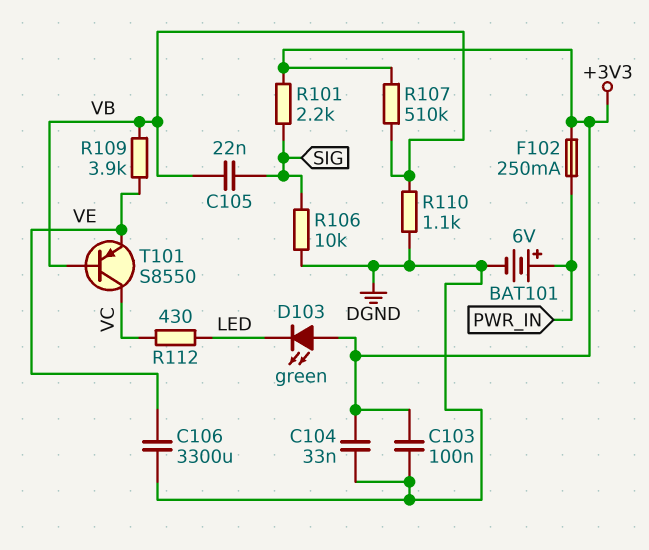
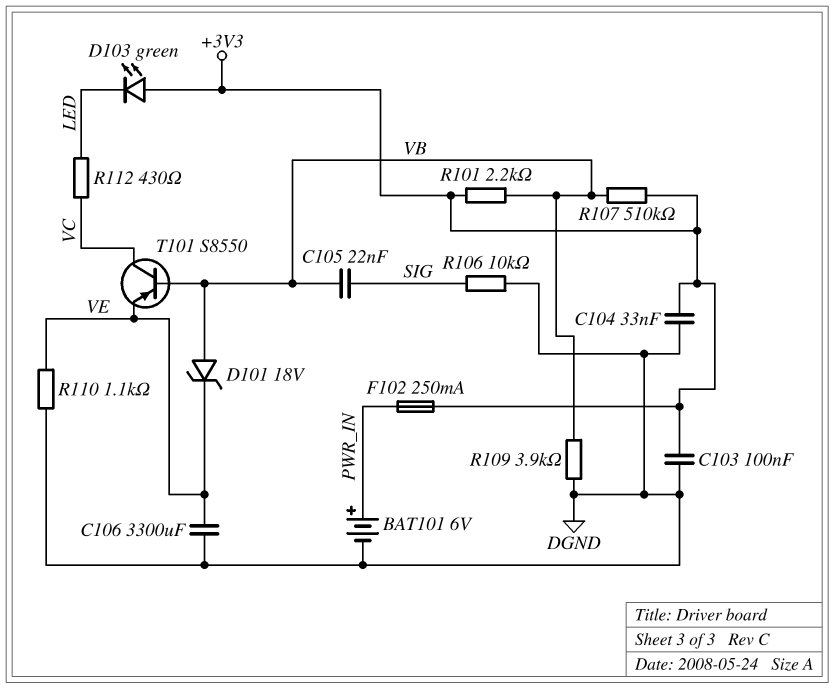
D101: none -> zener 18V (A VB, K VE)
R101: 2.2k (+3V3, SIG) -> 2.2k (+3V3, VB)
R109: 3.9k (VB, VE) -> 3.9k (DGND, VB)
R110: 1.1k (DGND, VB) -> 1.1k (DGND, VE)

